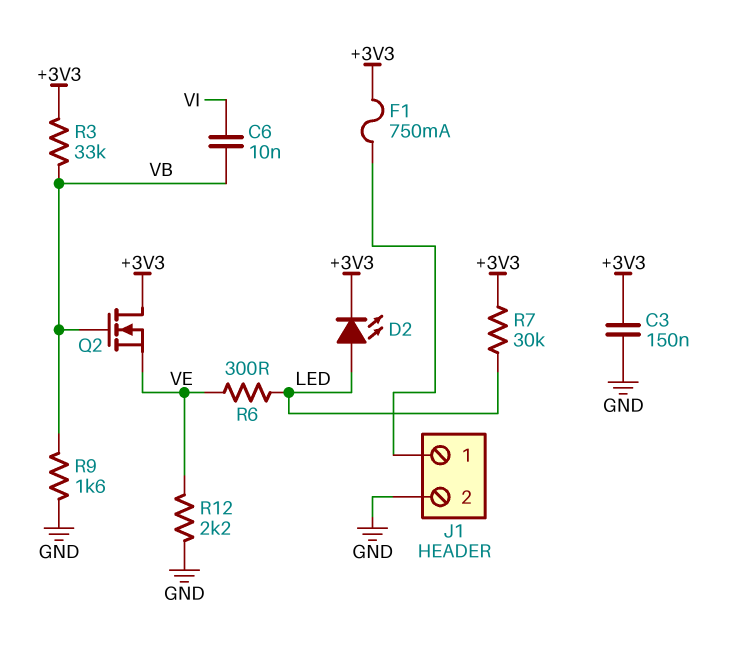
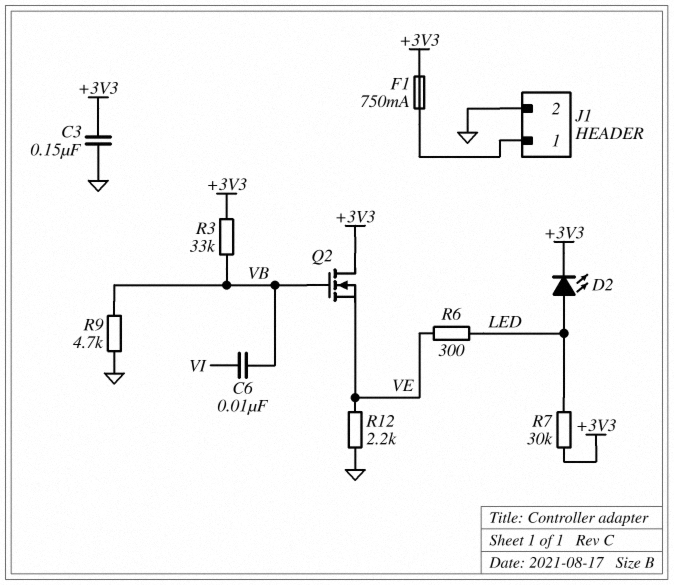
R9: 1.6k (GND, VB) -> 4.7k (GND, VB)

